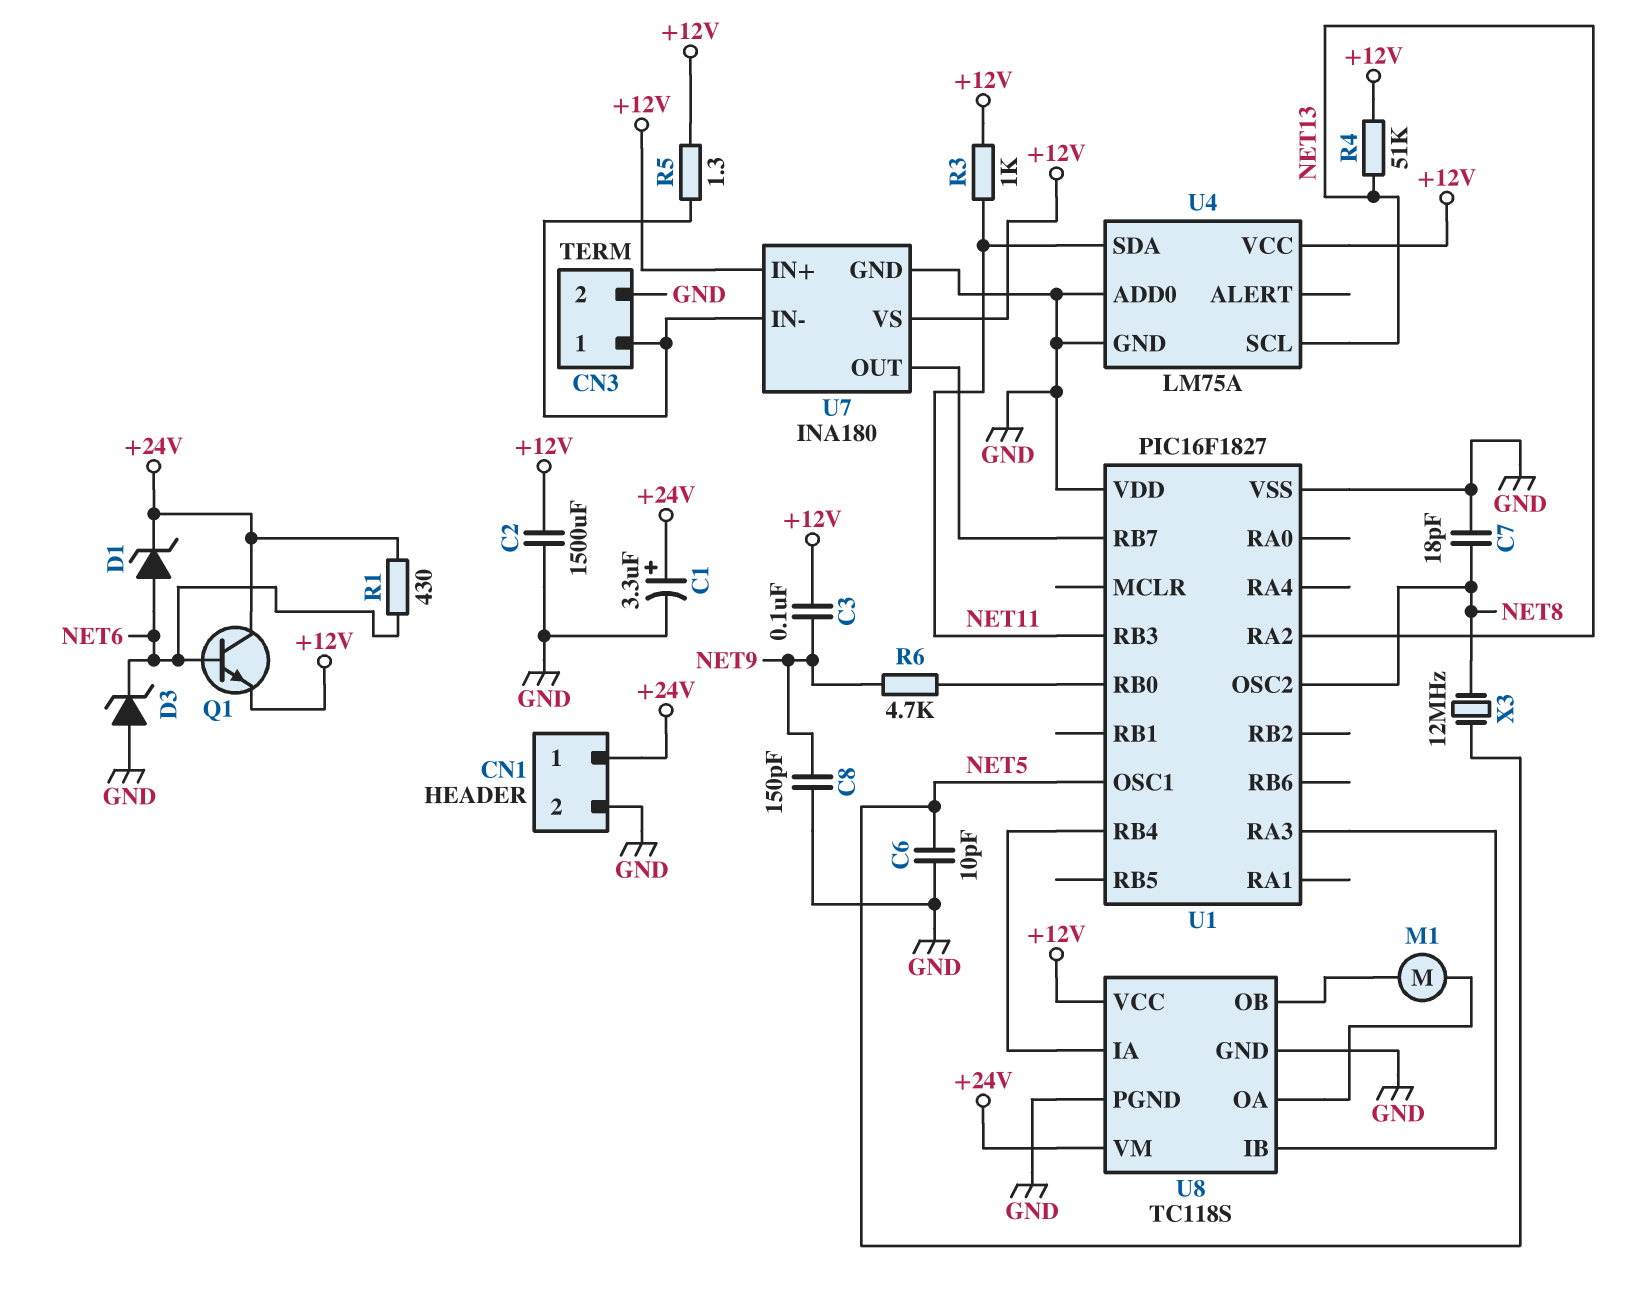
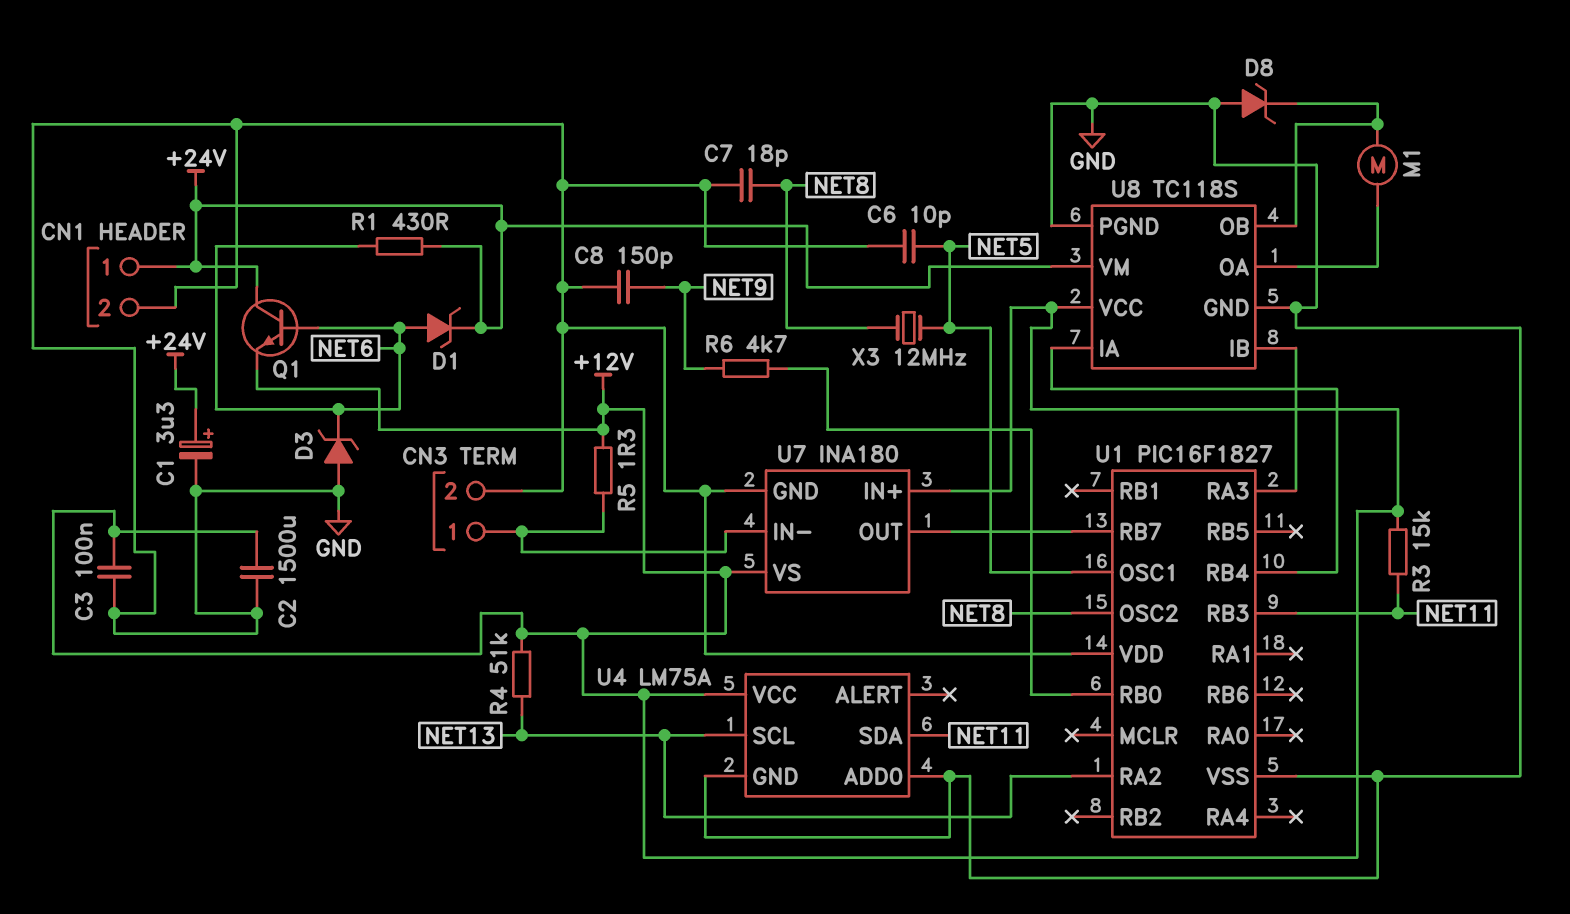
C3: 100nF (+12V, NET9) -> 100nF (+12V, GND)
D8: none -> zener (A GND, K U8/OB)
R3: 1k (+12V, NET11) -> 15k (+12V, NET11)

